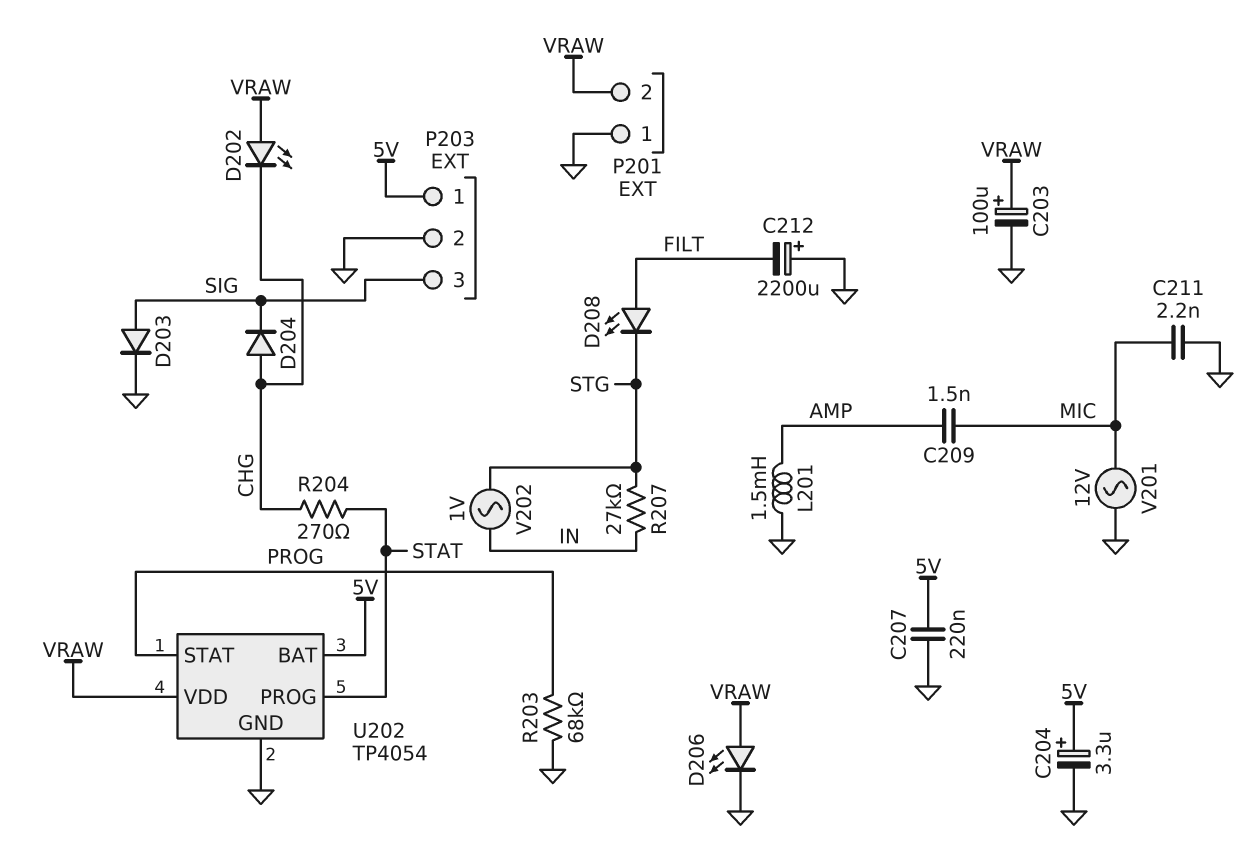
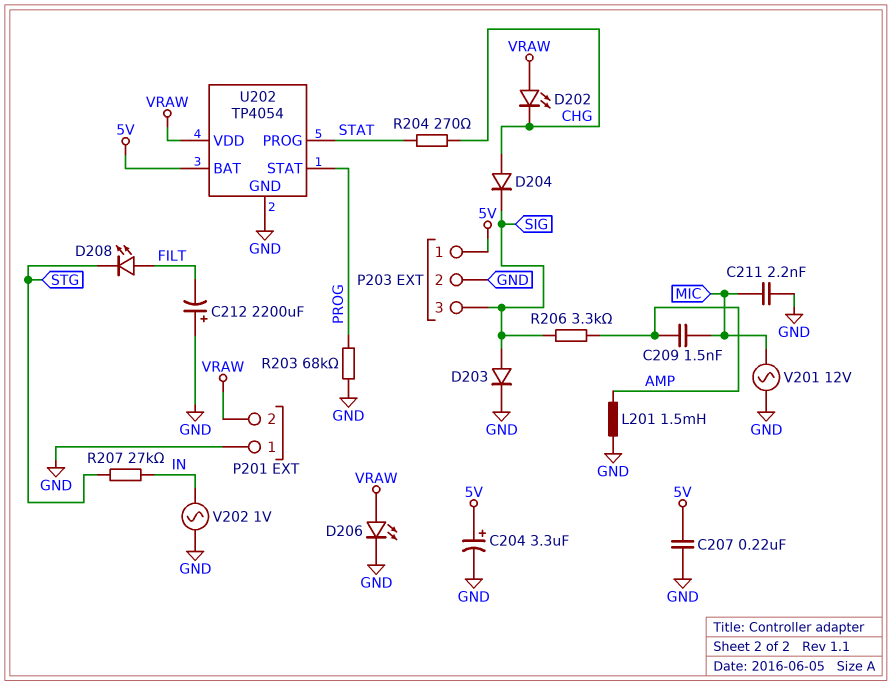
C203: 100uF (plus VRAW, minus GND) -> none
R206: none -> 3.3k (AMP, SIG)
V202: AC 1V (IN, STG) -> AC 1V (GND, IN)

